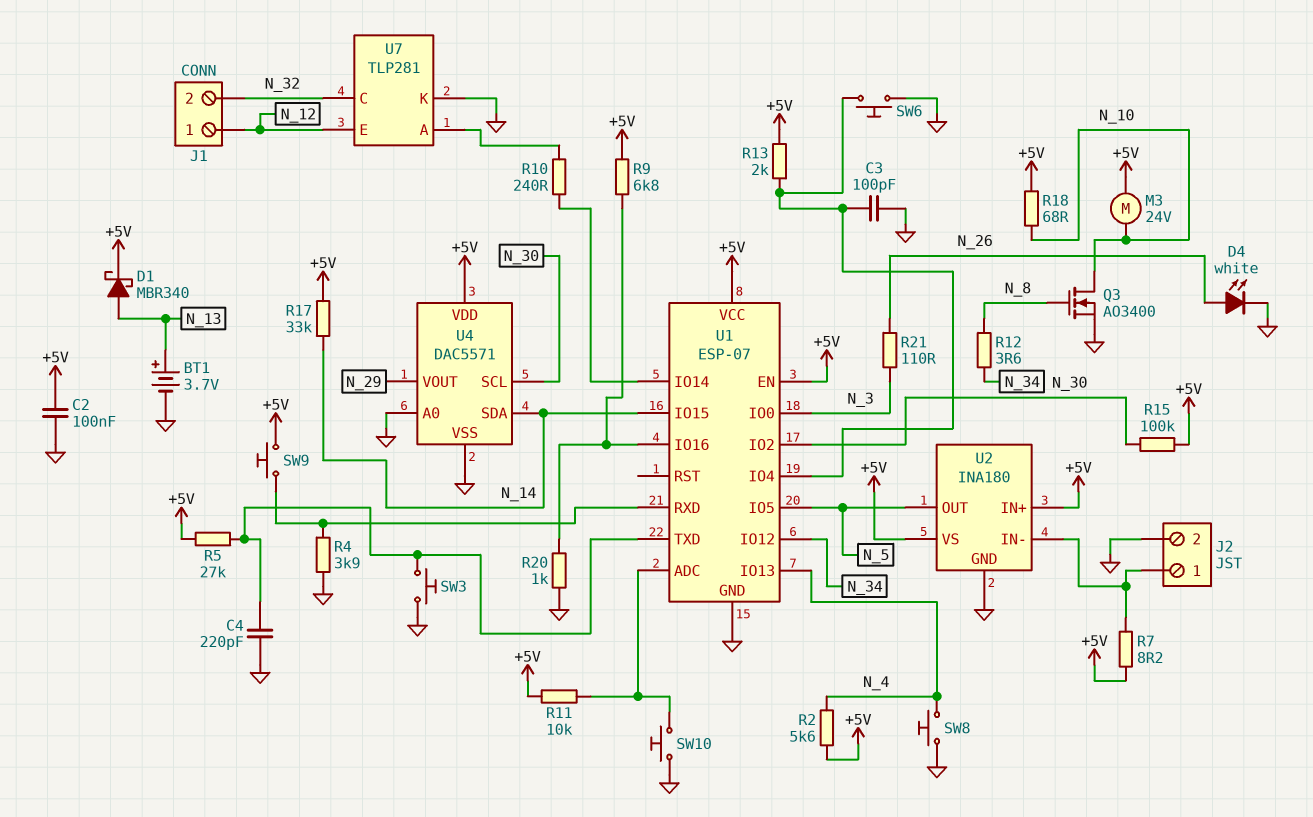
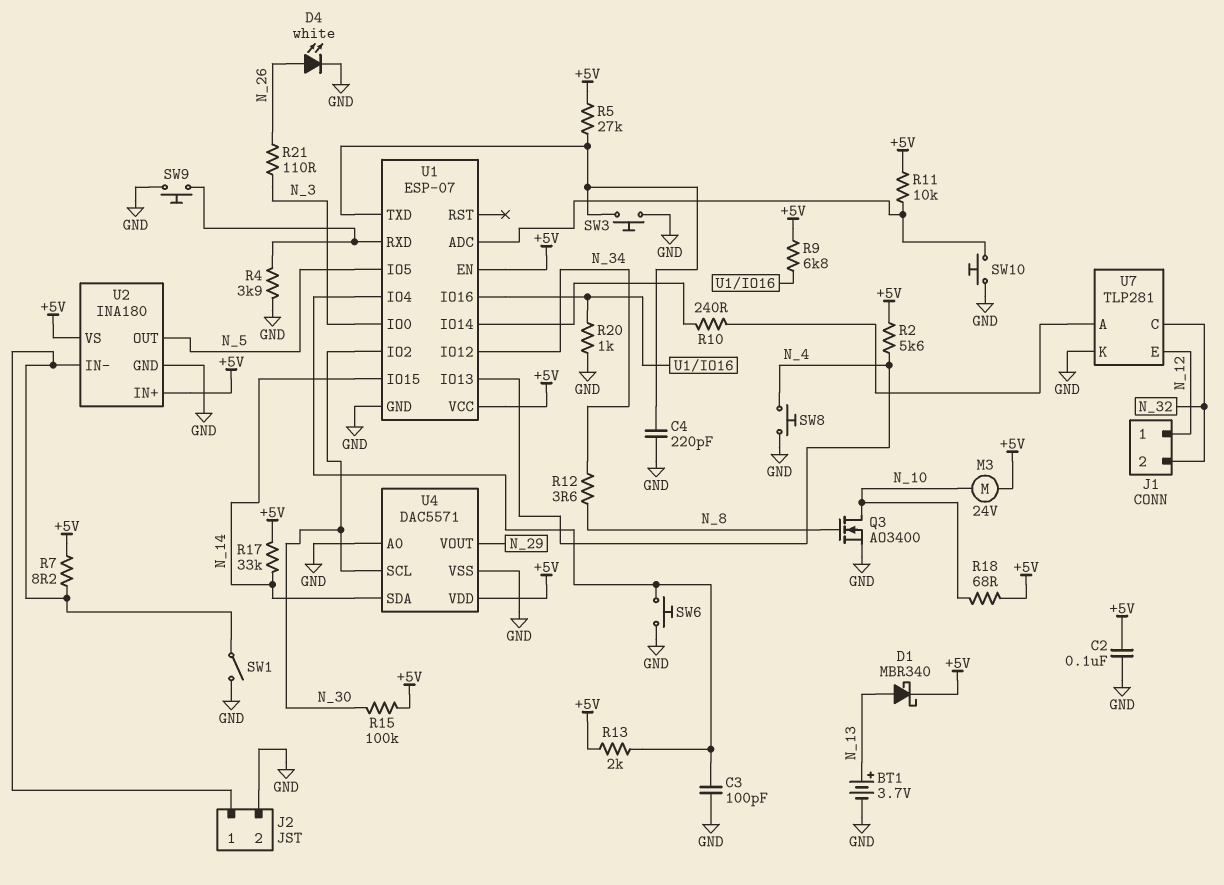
SW1: none -> switch (GND, J2/1)
SW9: button (+5V, U1/RXD) -> button (GND, U1/RXD)

